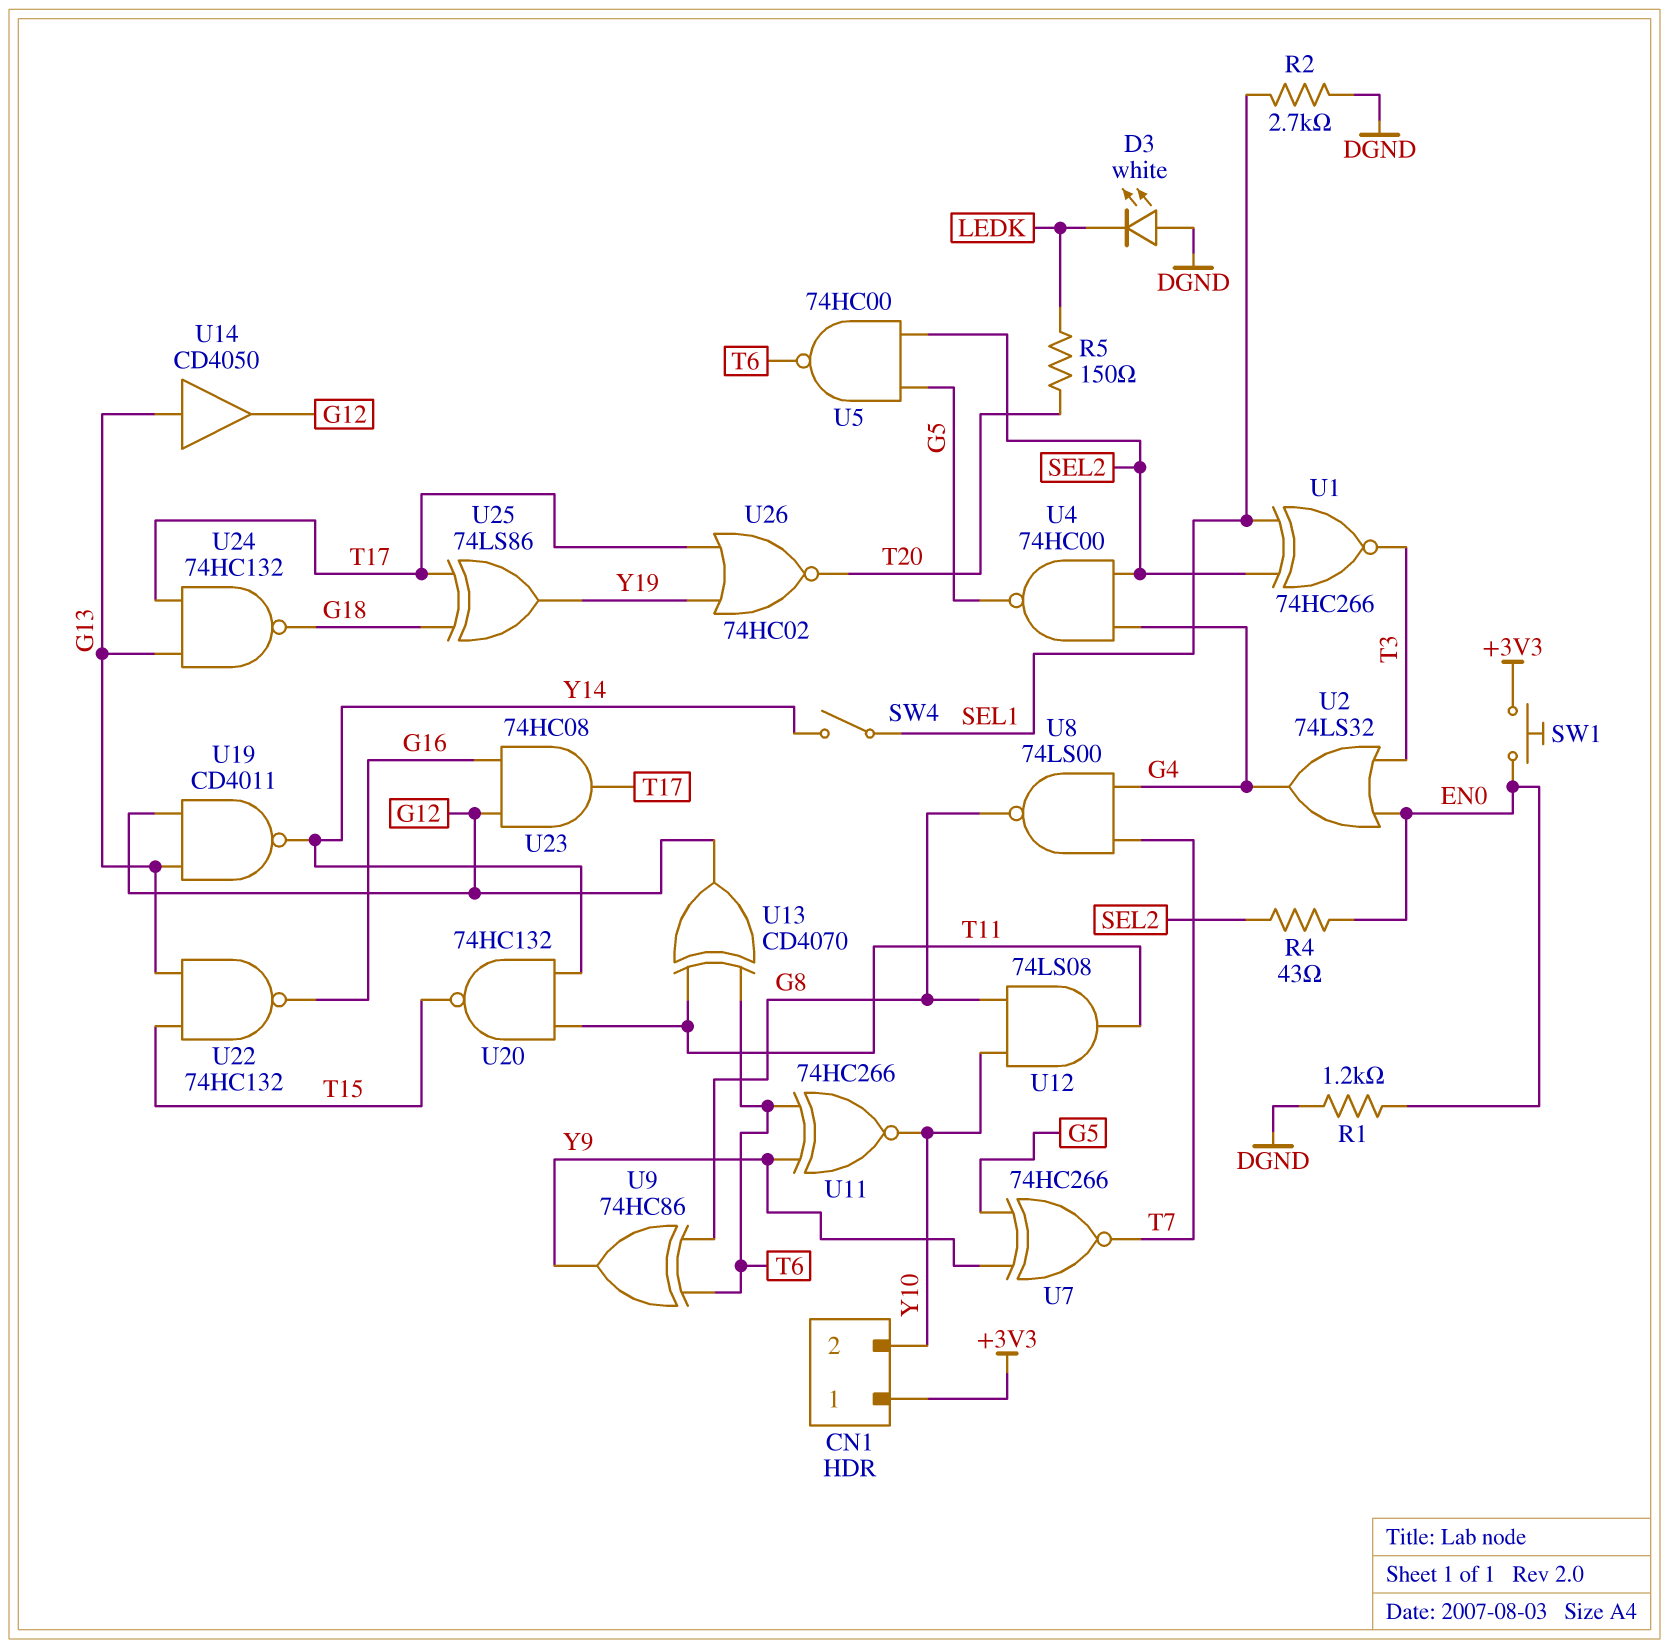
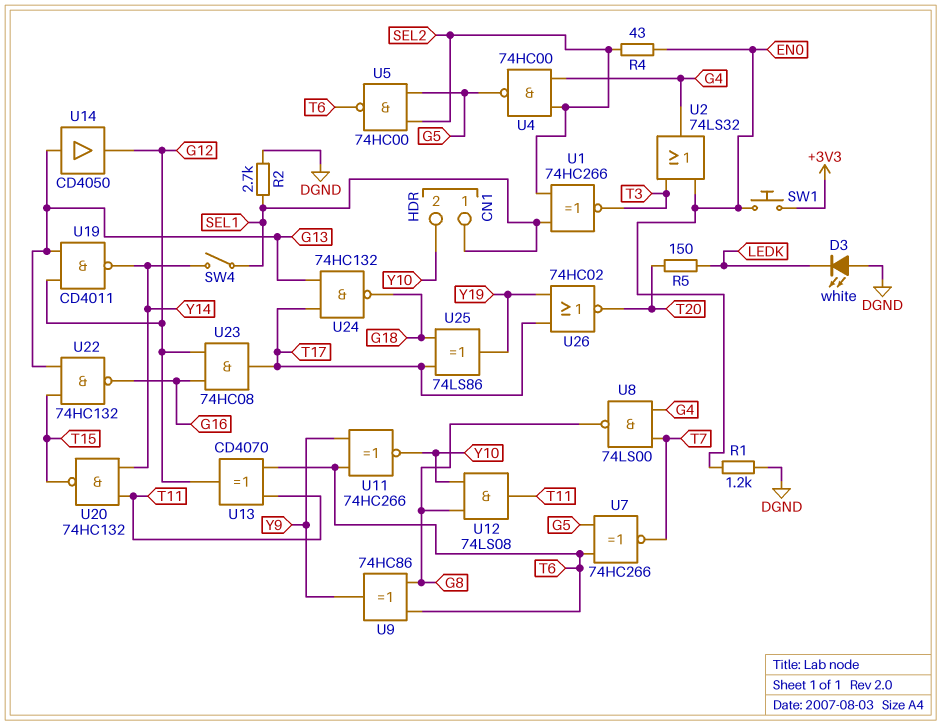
CN1 pin 1: +3V3 -> SEL1
U7: XNOR 74HC266 (in G5, in Y9, out T7) -> XNOR 74HC266 (in G5, in T6, out T7)

